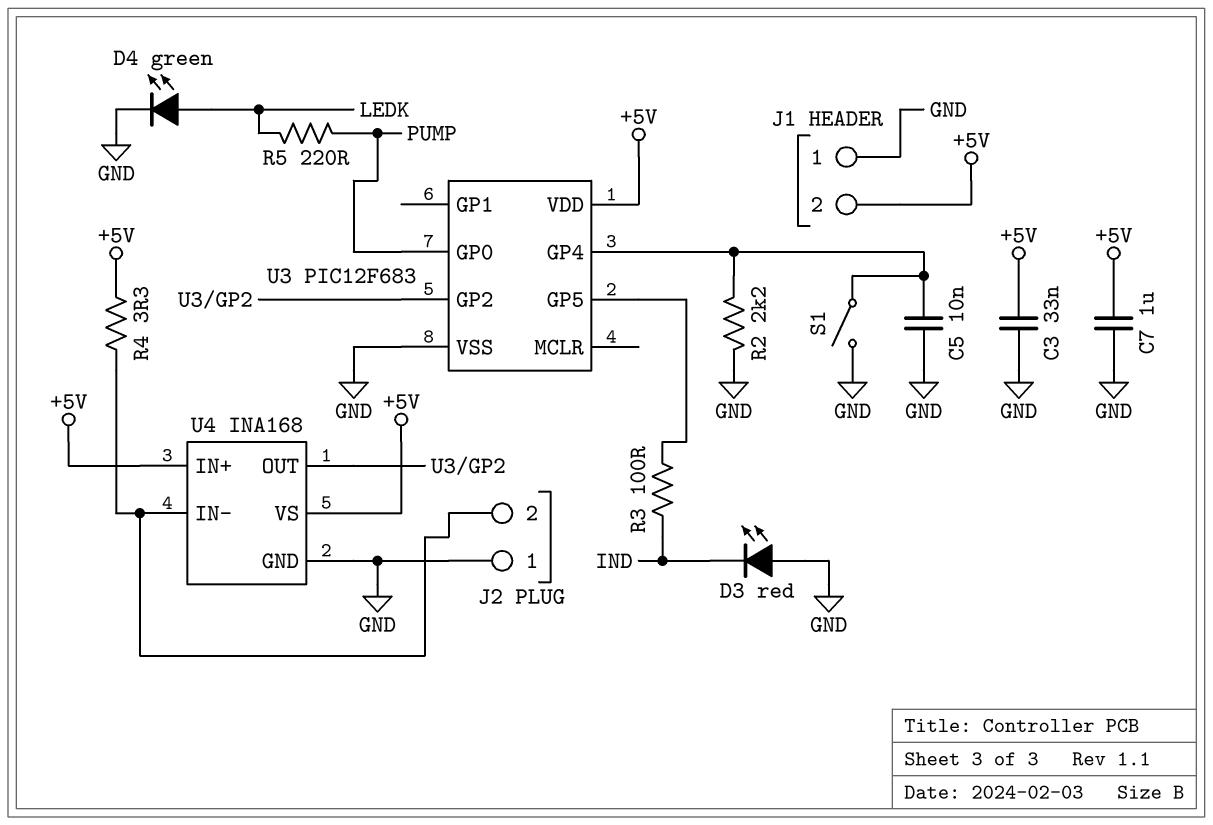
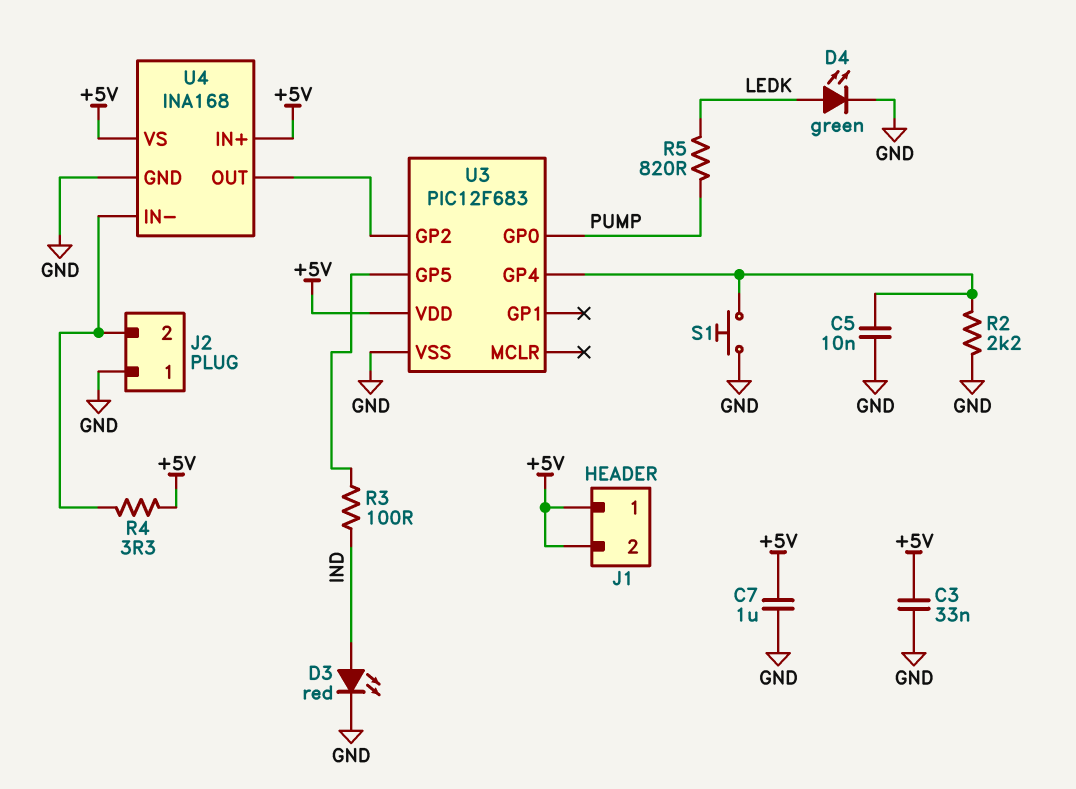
D3: LED red (A GND, K IND) -> LED red (A IND, K GND)
J1 pin 1: GND -> +5V
R5: 220 (LEDK, PUMP) -> 820 (LEDK, PUMP)
S1: switch (GND, U3/GP4) -> button (GND, U3/GP4)

